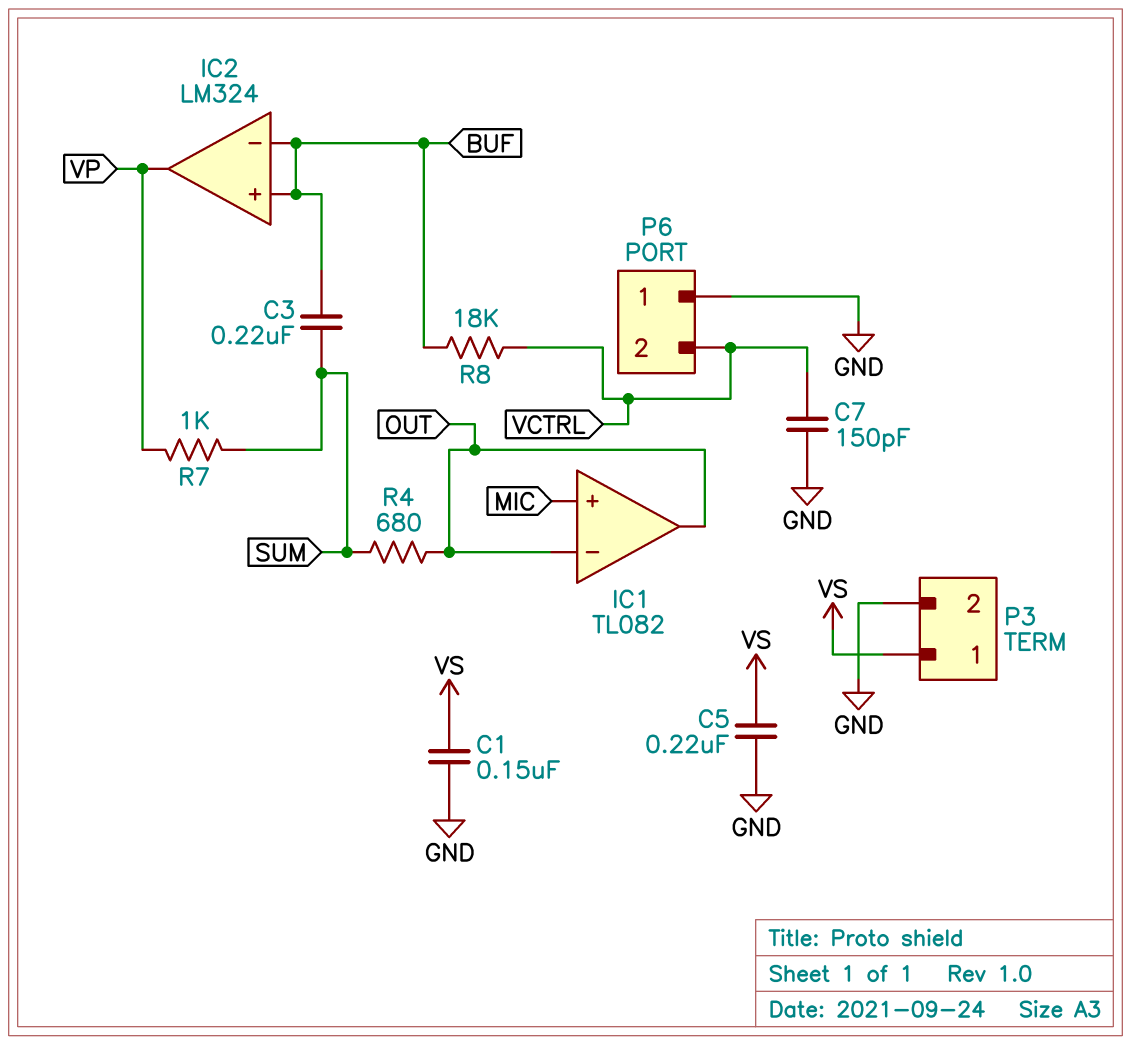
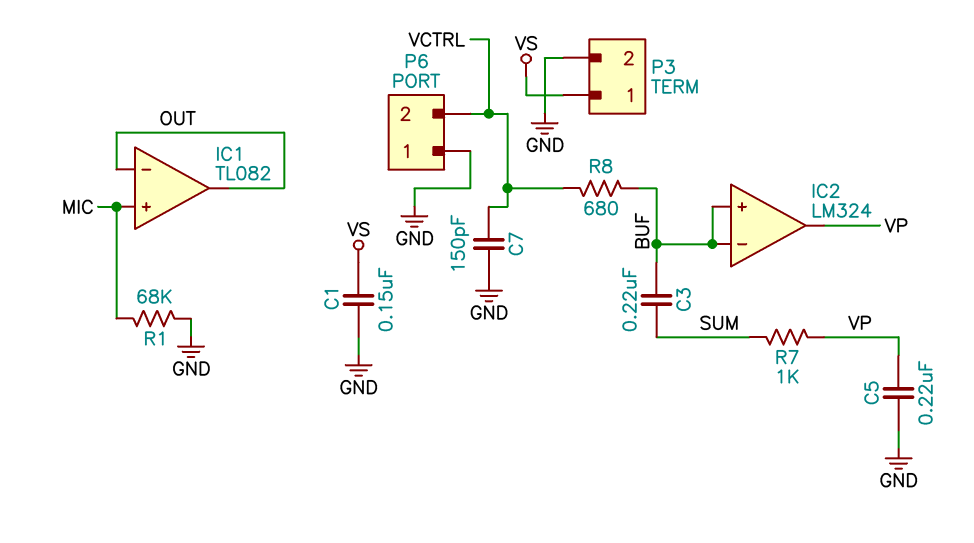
C5: 220nF (GND, VS) -> 220nF (GND, VP)
R1: none -> 68k (GND, MIC)
R4: 680 (OUT, SUM) -> none
R8: 18k (BUF, VCTRL) -> 680 (BUF, VCTRL)

